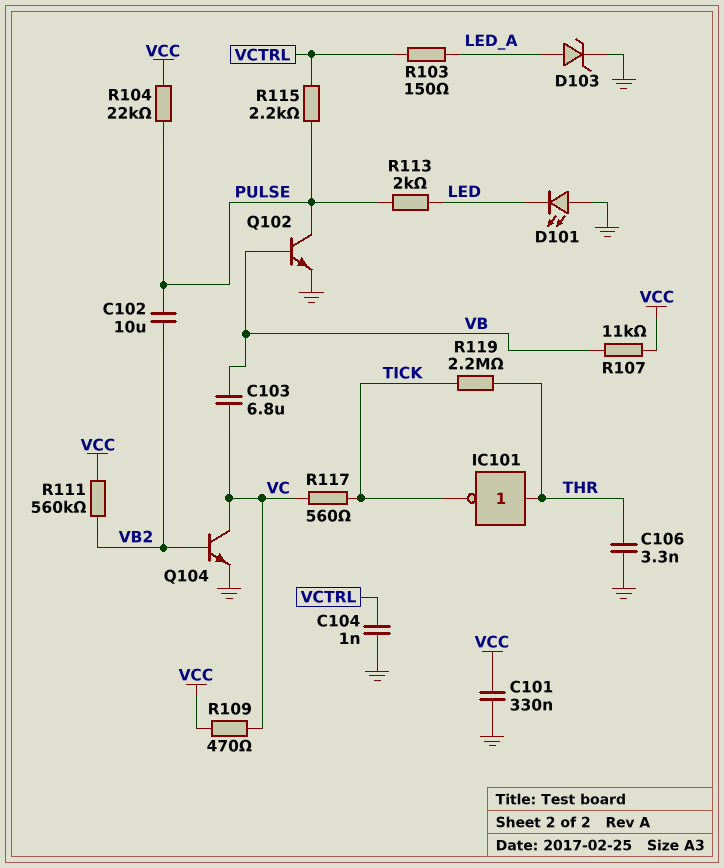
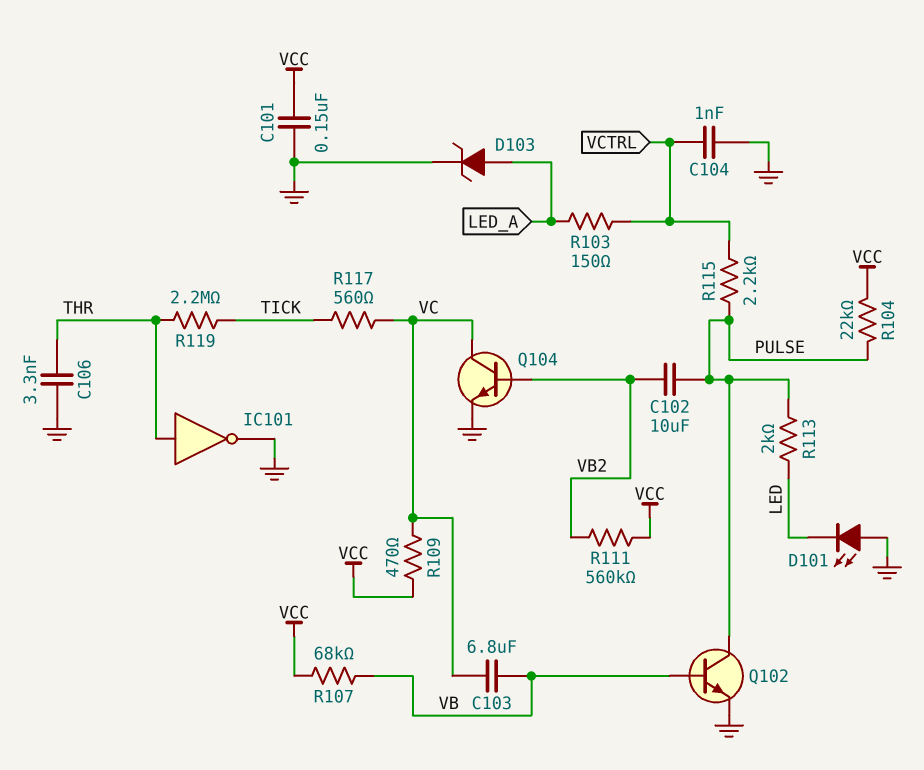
C101: 330nF (GND, VCC) -> 150nF (GND, VCC)
IC101: NOT (in THR, out TICK) -> NOT (in THR, out GND)
R107: 11k (VB, VCC) -> 68k (VB, VCC)

